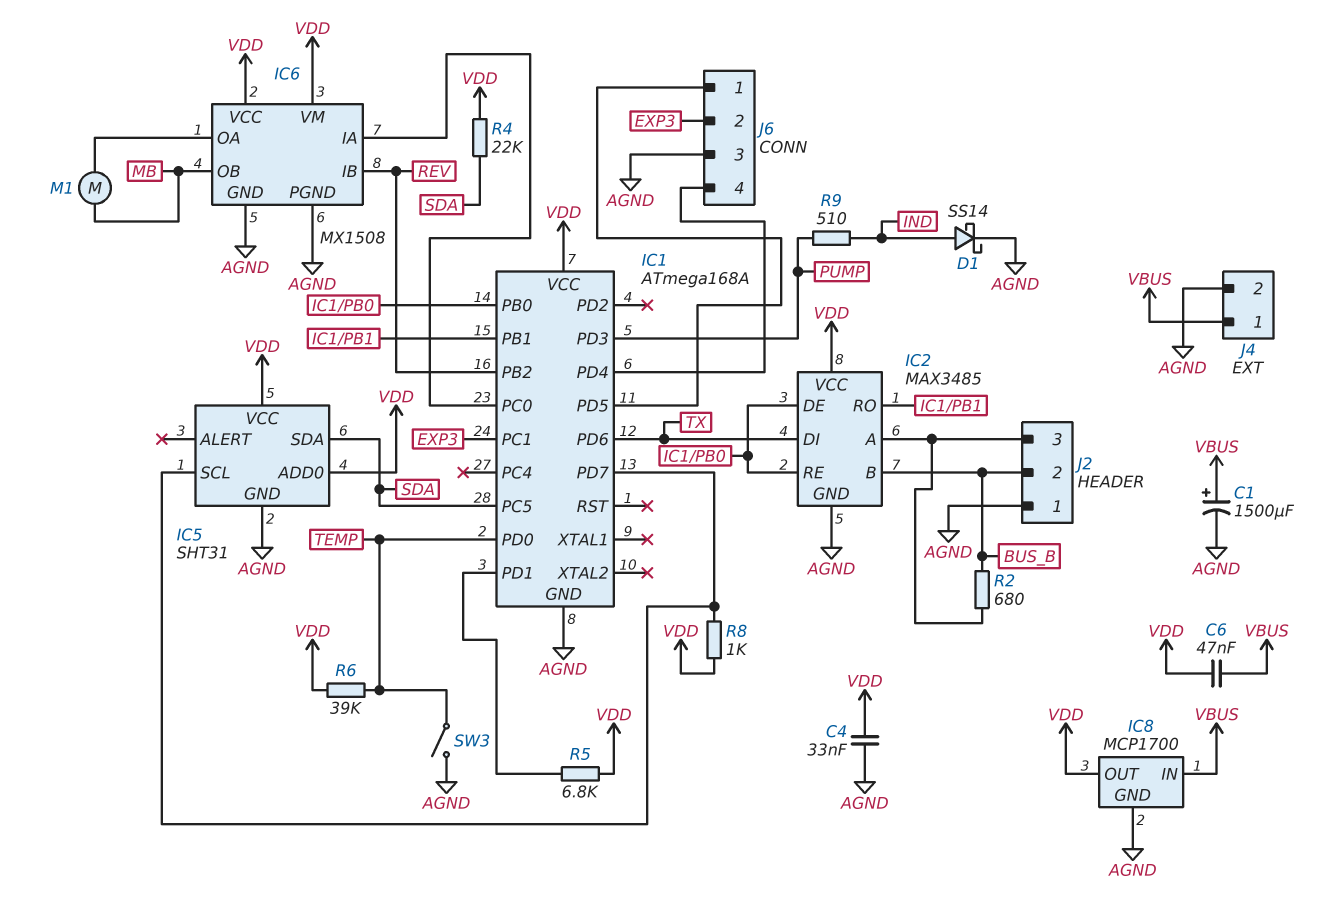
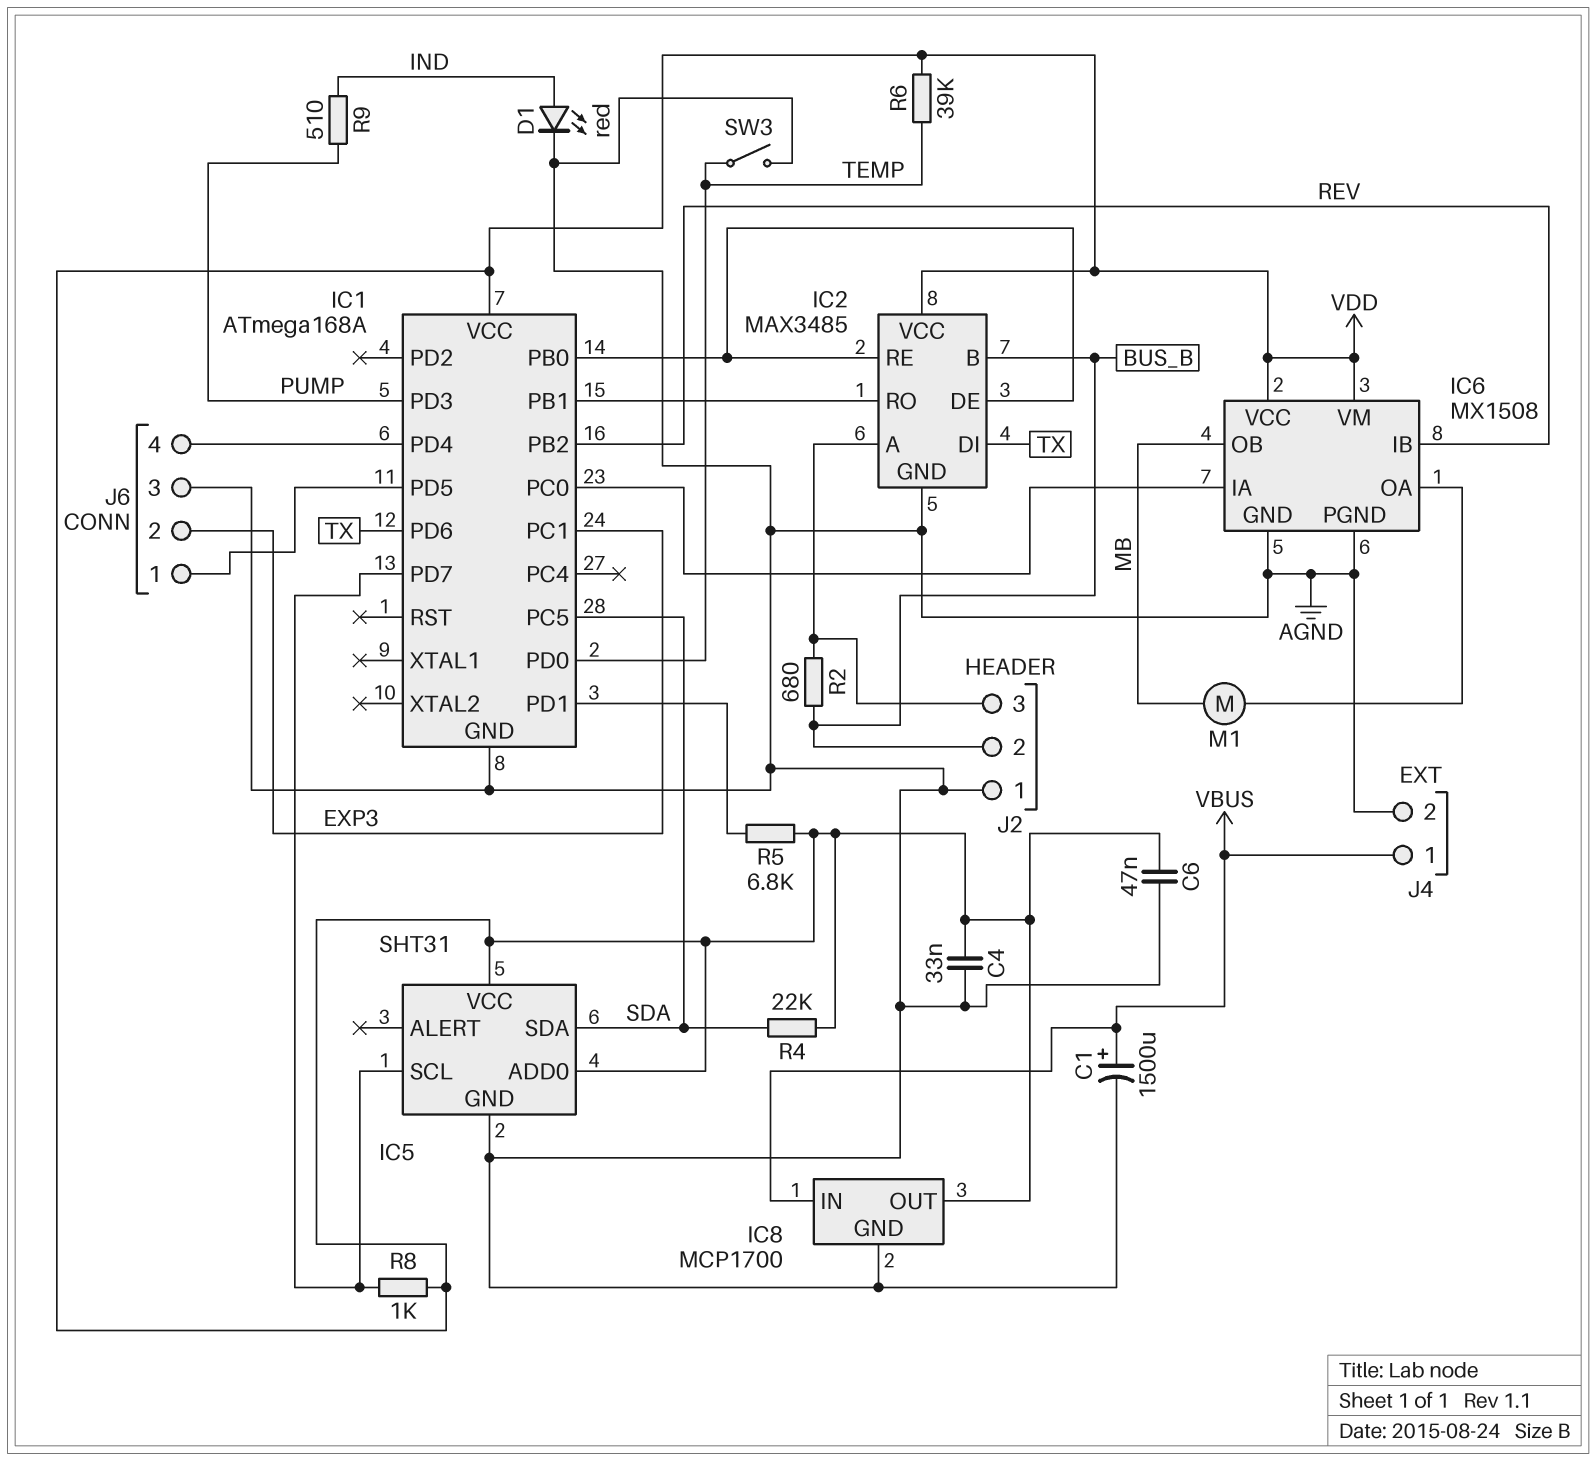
C6: 47nF (VBUS, VDD) -> 47nF (AGND, VDD)
D1: schottky SS14 (A IND, K AGND) -> LED red (A IND, K AGND)

